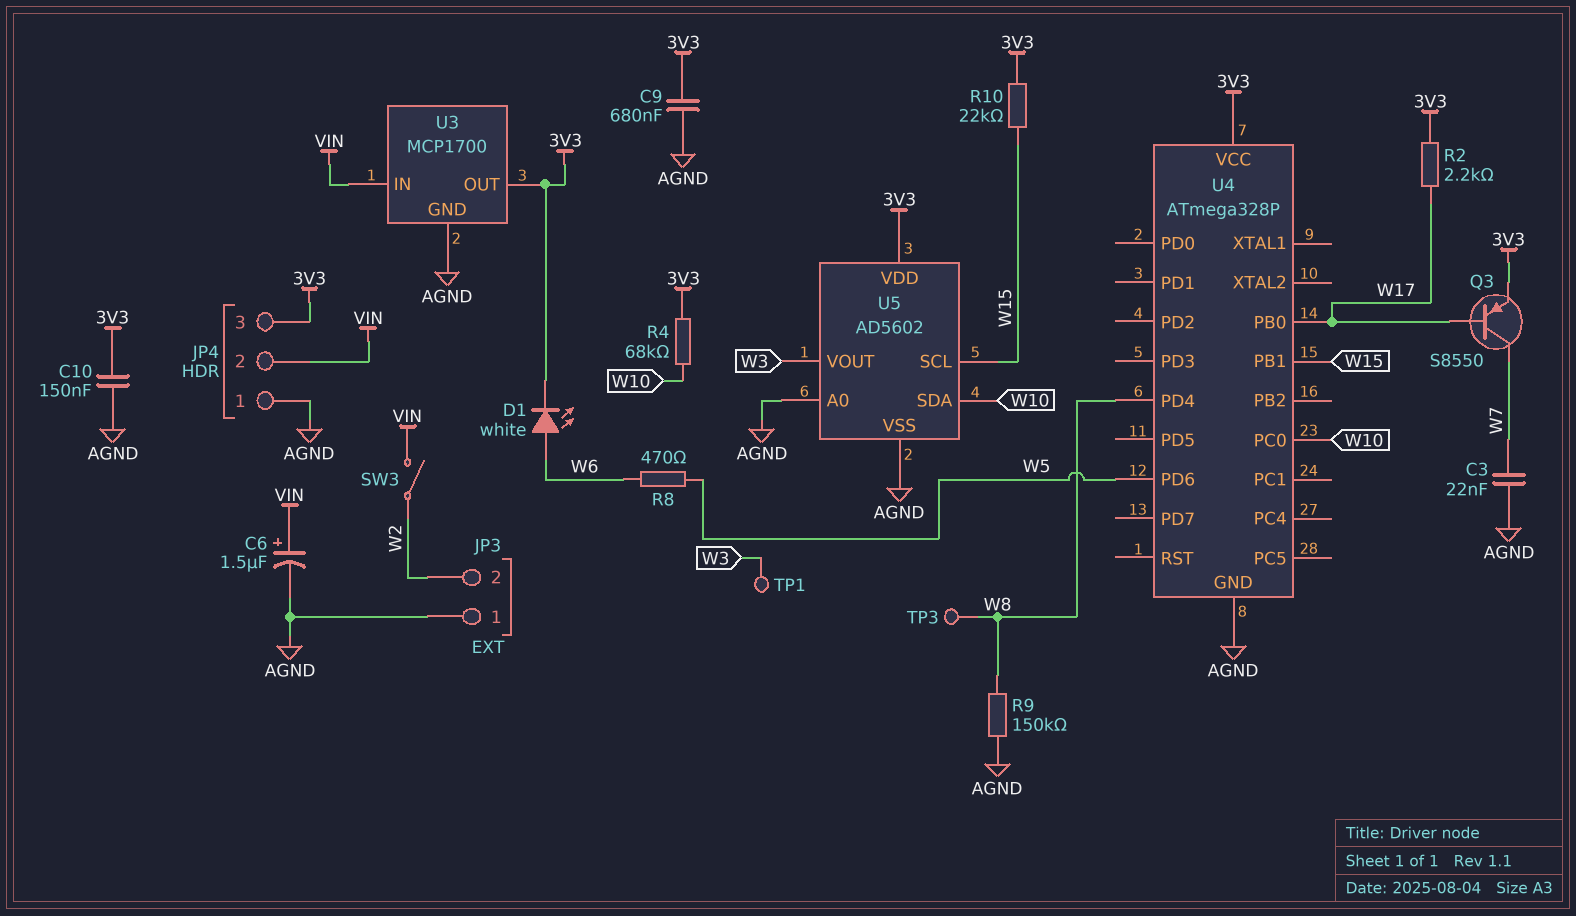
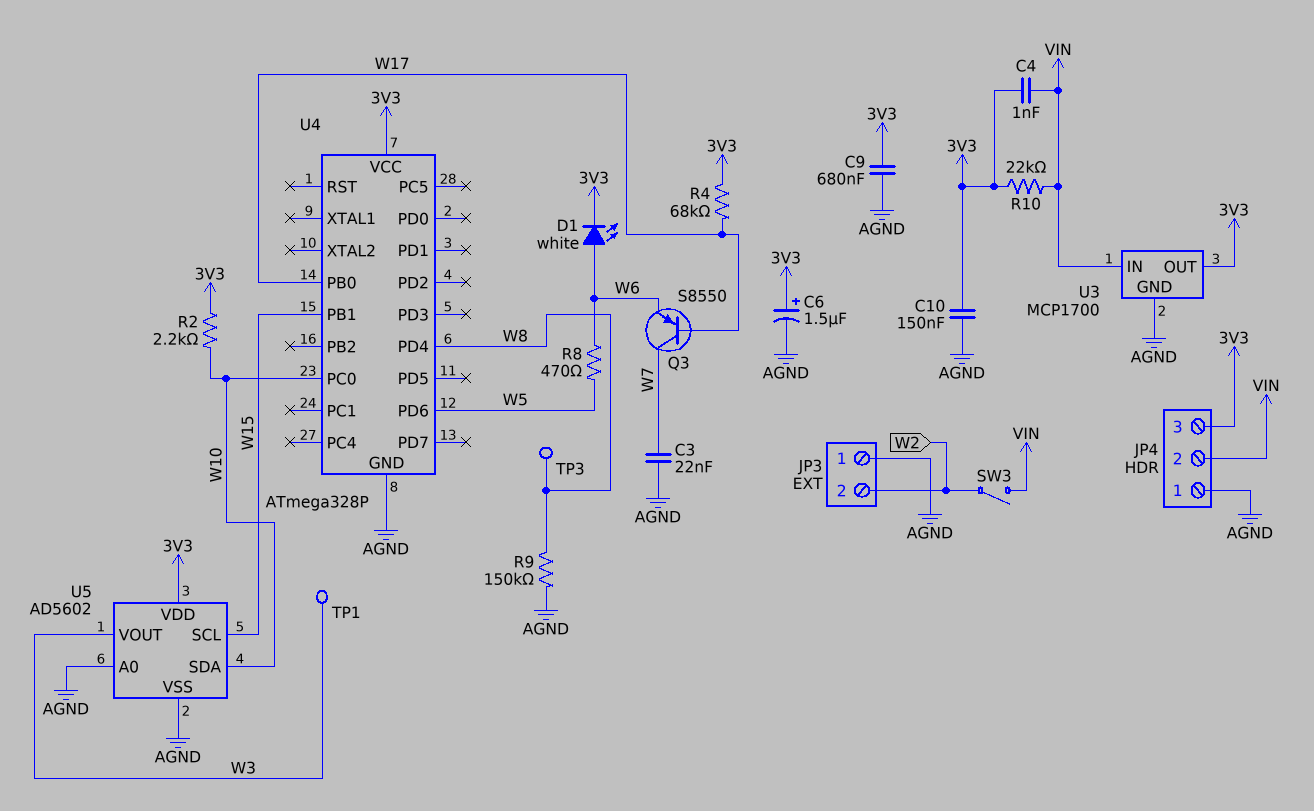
C4: none -> 1nF (3V3, VIN)
C6: 1.5uF (plus VIN, minus AGND) -> 1.5uF (plus 3V3, minus AGND)
Q3: PNP S8550 (B W17, C W7, E 3V3) -> PNP S8550 (B W17, C W7, E W6)
R2: 2.2k (3V3, W17) -> 2.2k (3V3, W10)
R4: 68k (3V3, W10) -> 68k (3V3, W17)
R10: 22k (3V3, W15) -> 22k (3V3, VIN)

